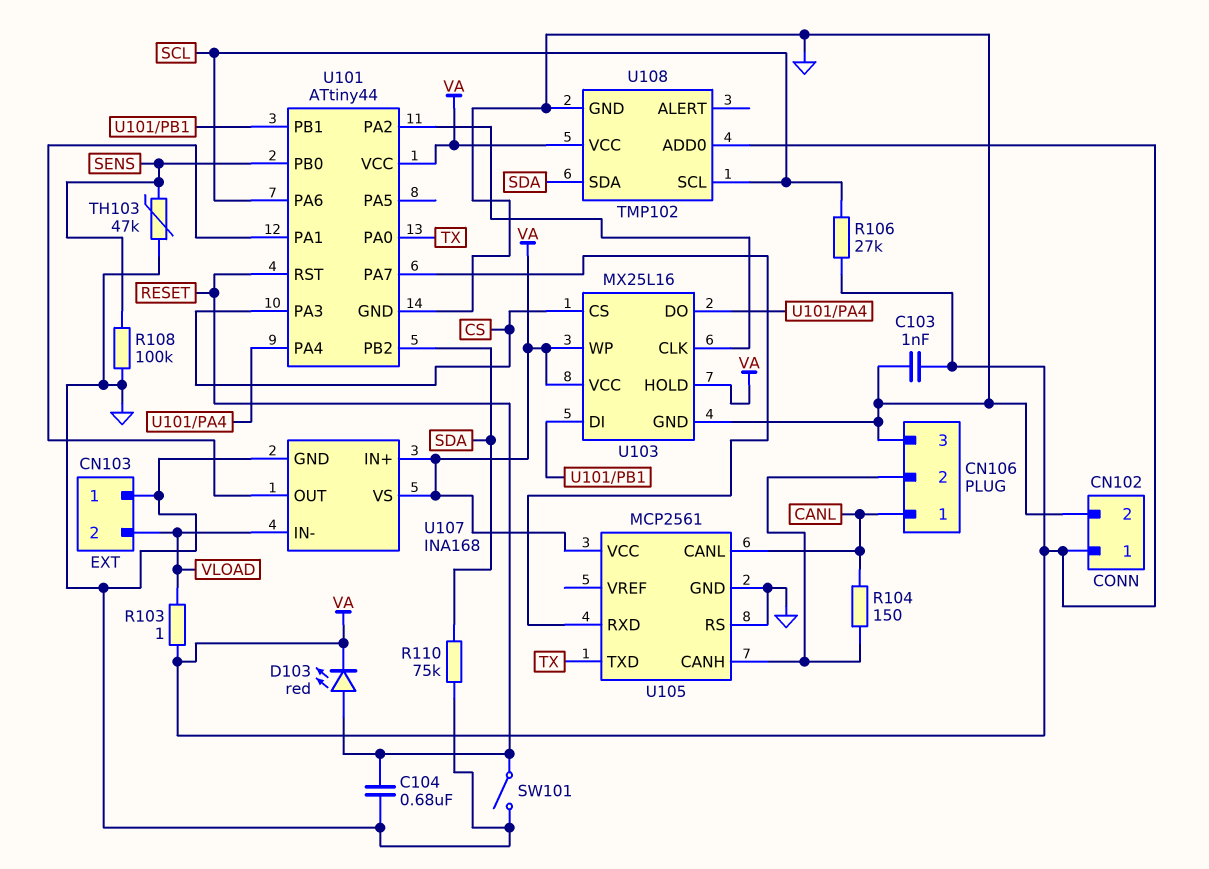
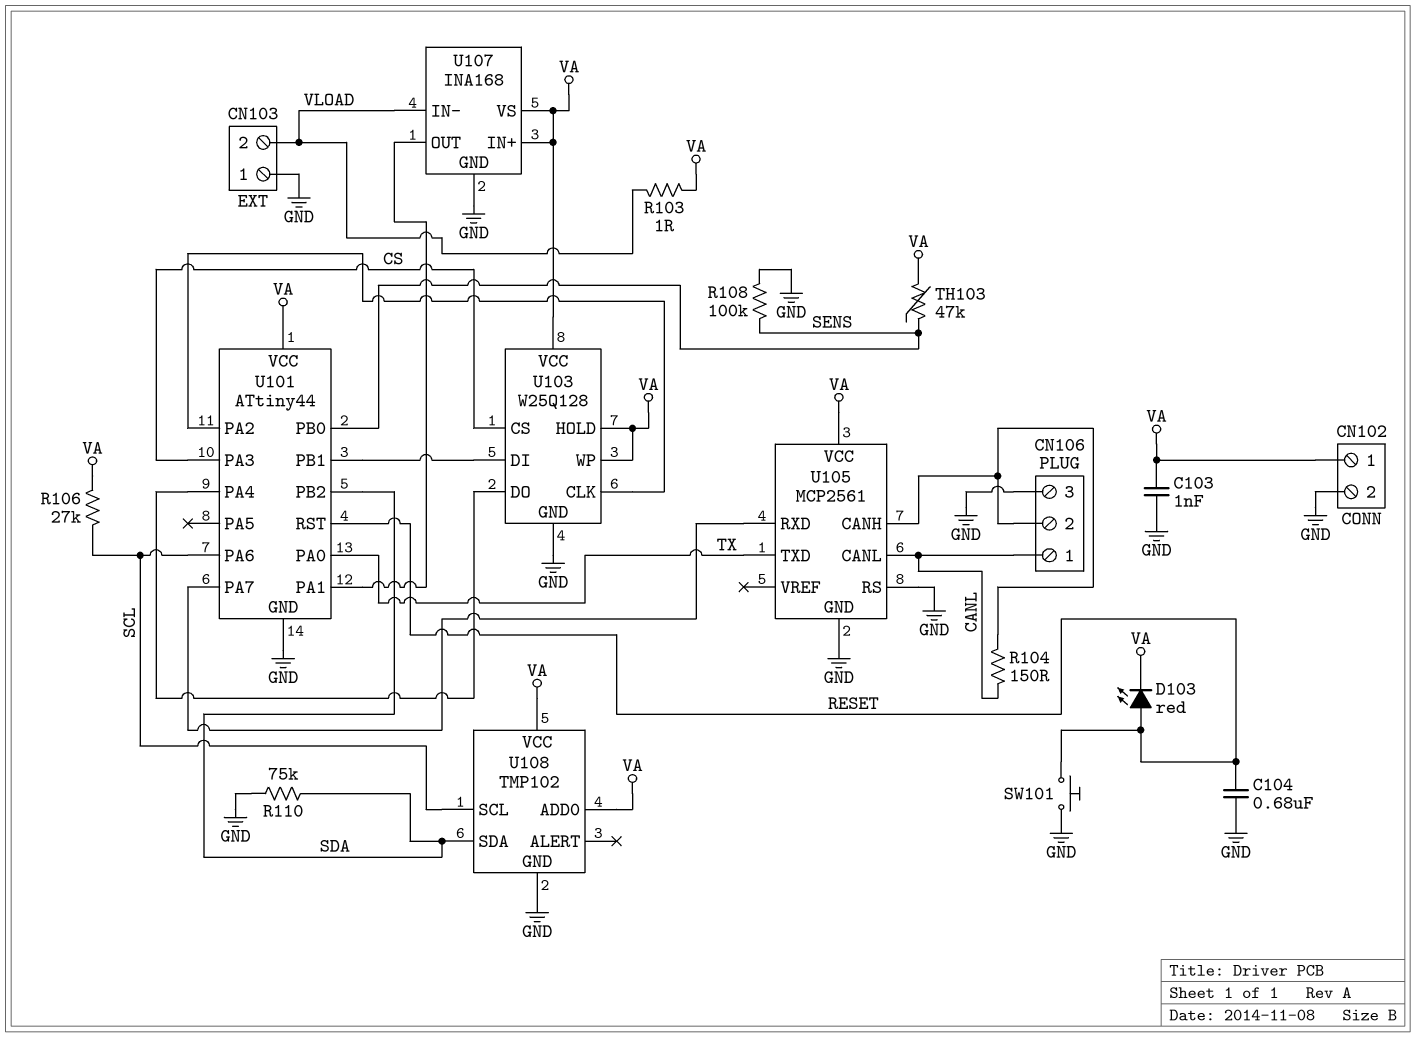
SW101: switch (GND, RESET) -> button (GND, RESET)
TH103: 47k (GND, SENS) -> 47k (SENS, VA)
U103: MX25L16 -> W25Q128

